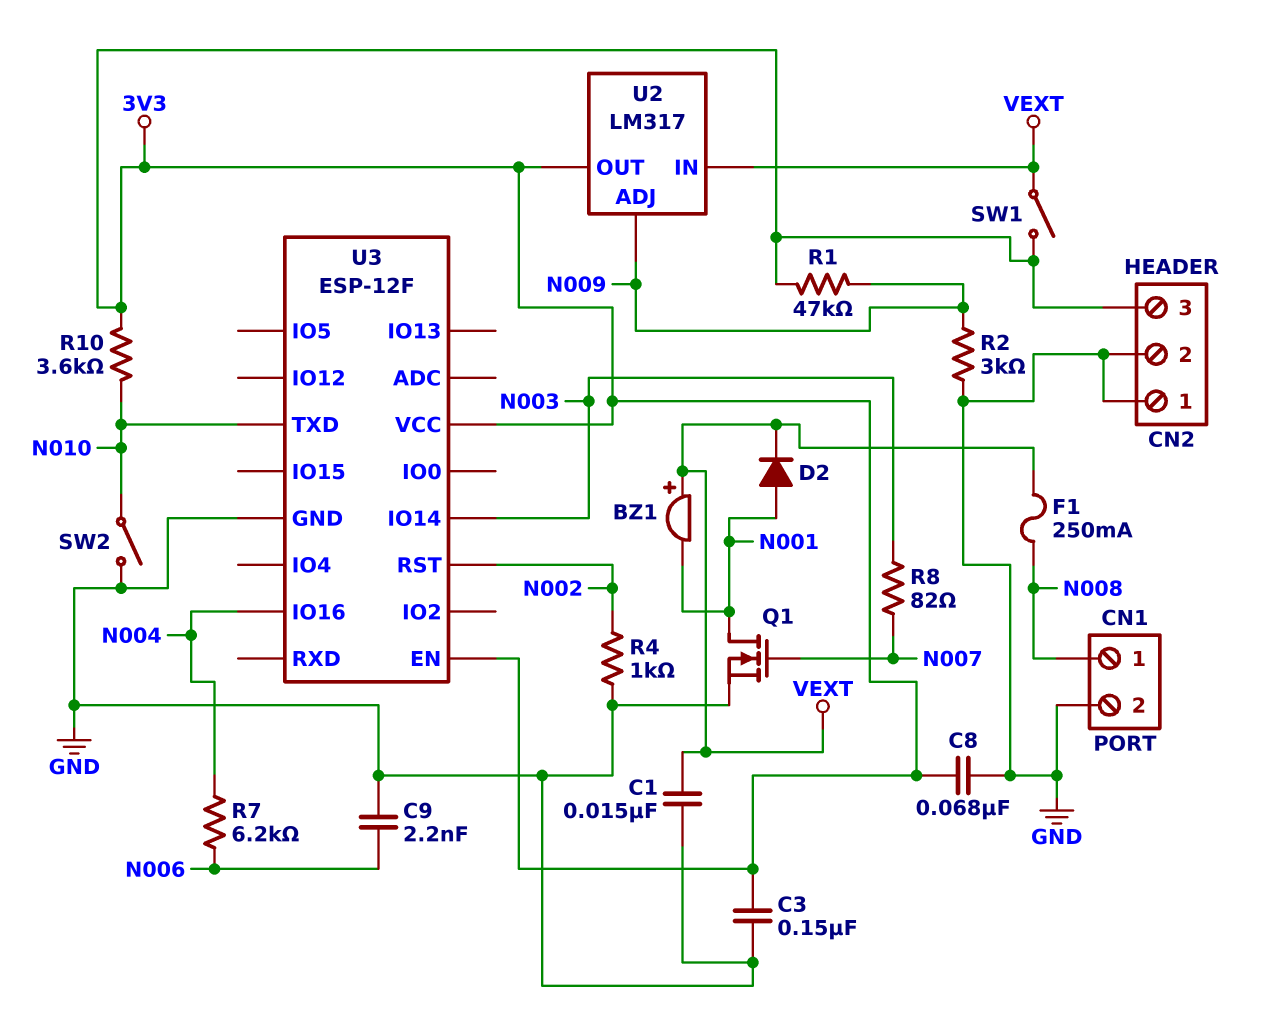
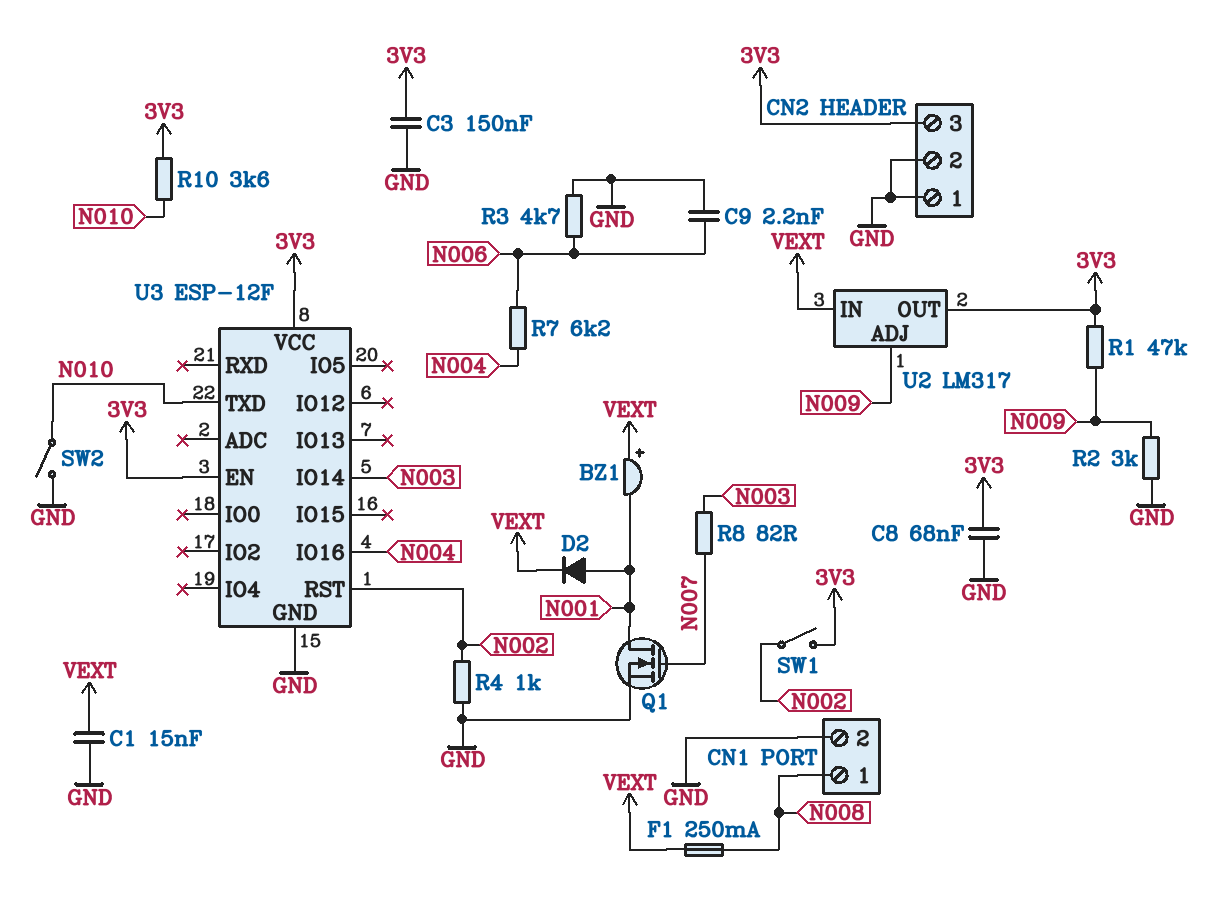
R3: none -> 4.7k (GND, N006)
SW1: switch (3V3, VEXT) -> switch (3V3, N002)

